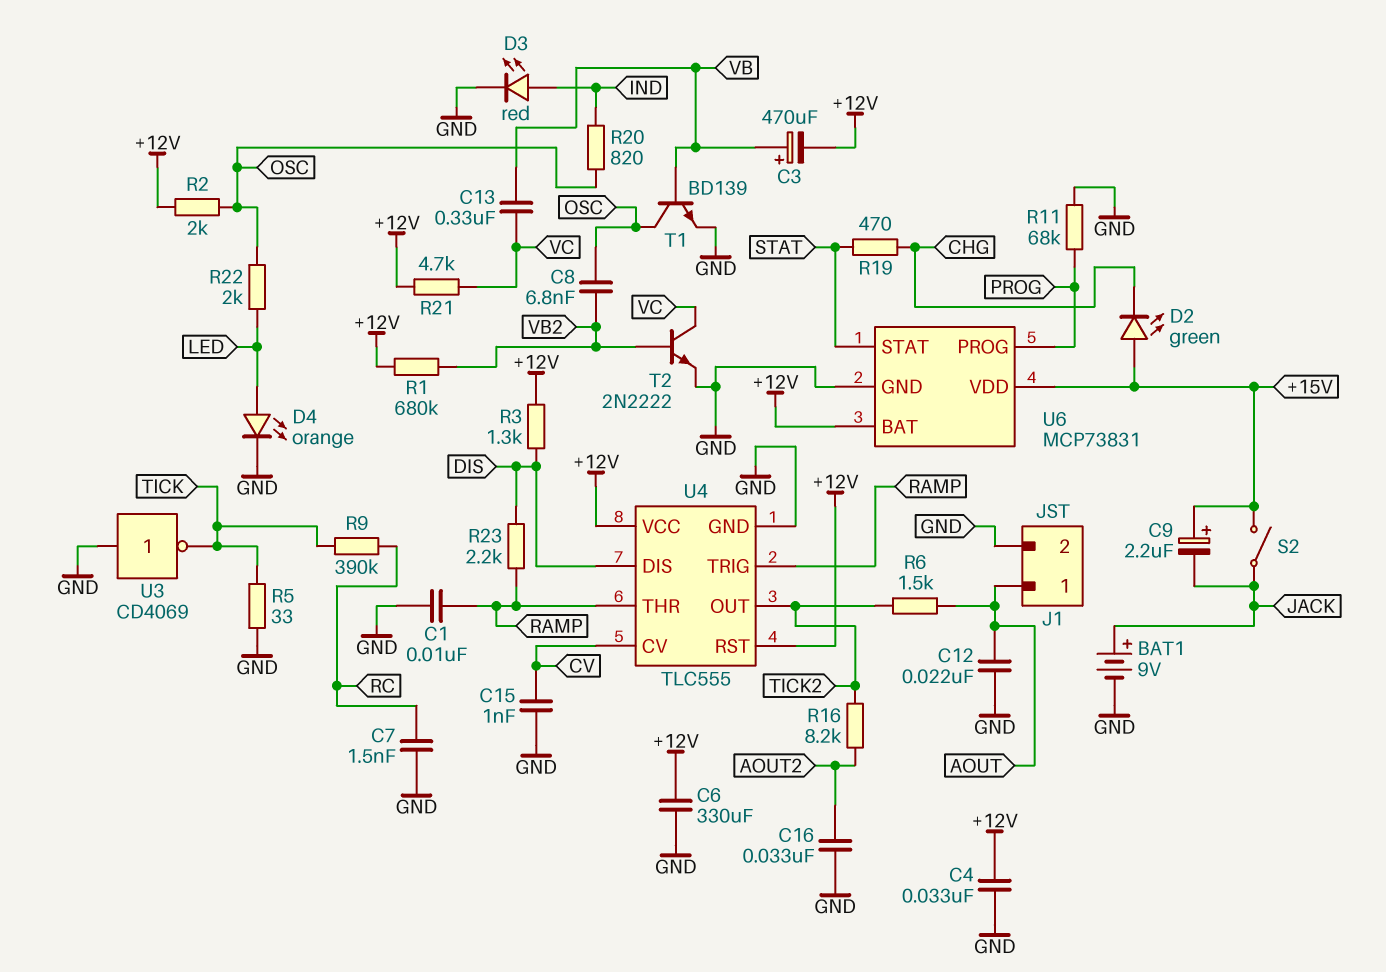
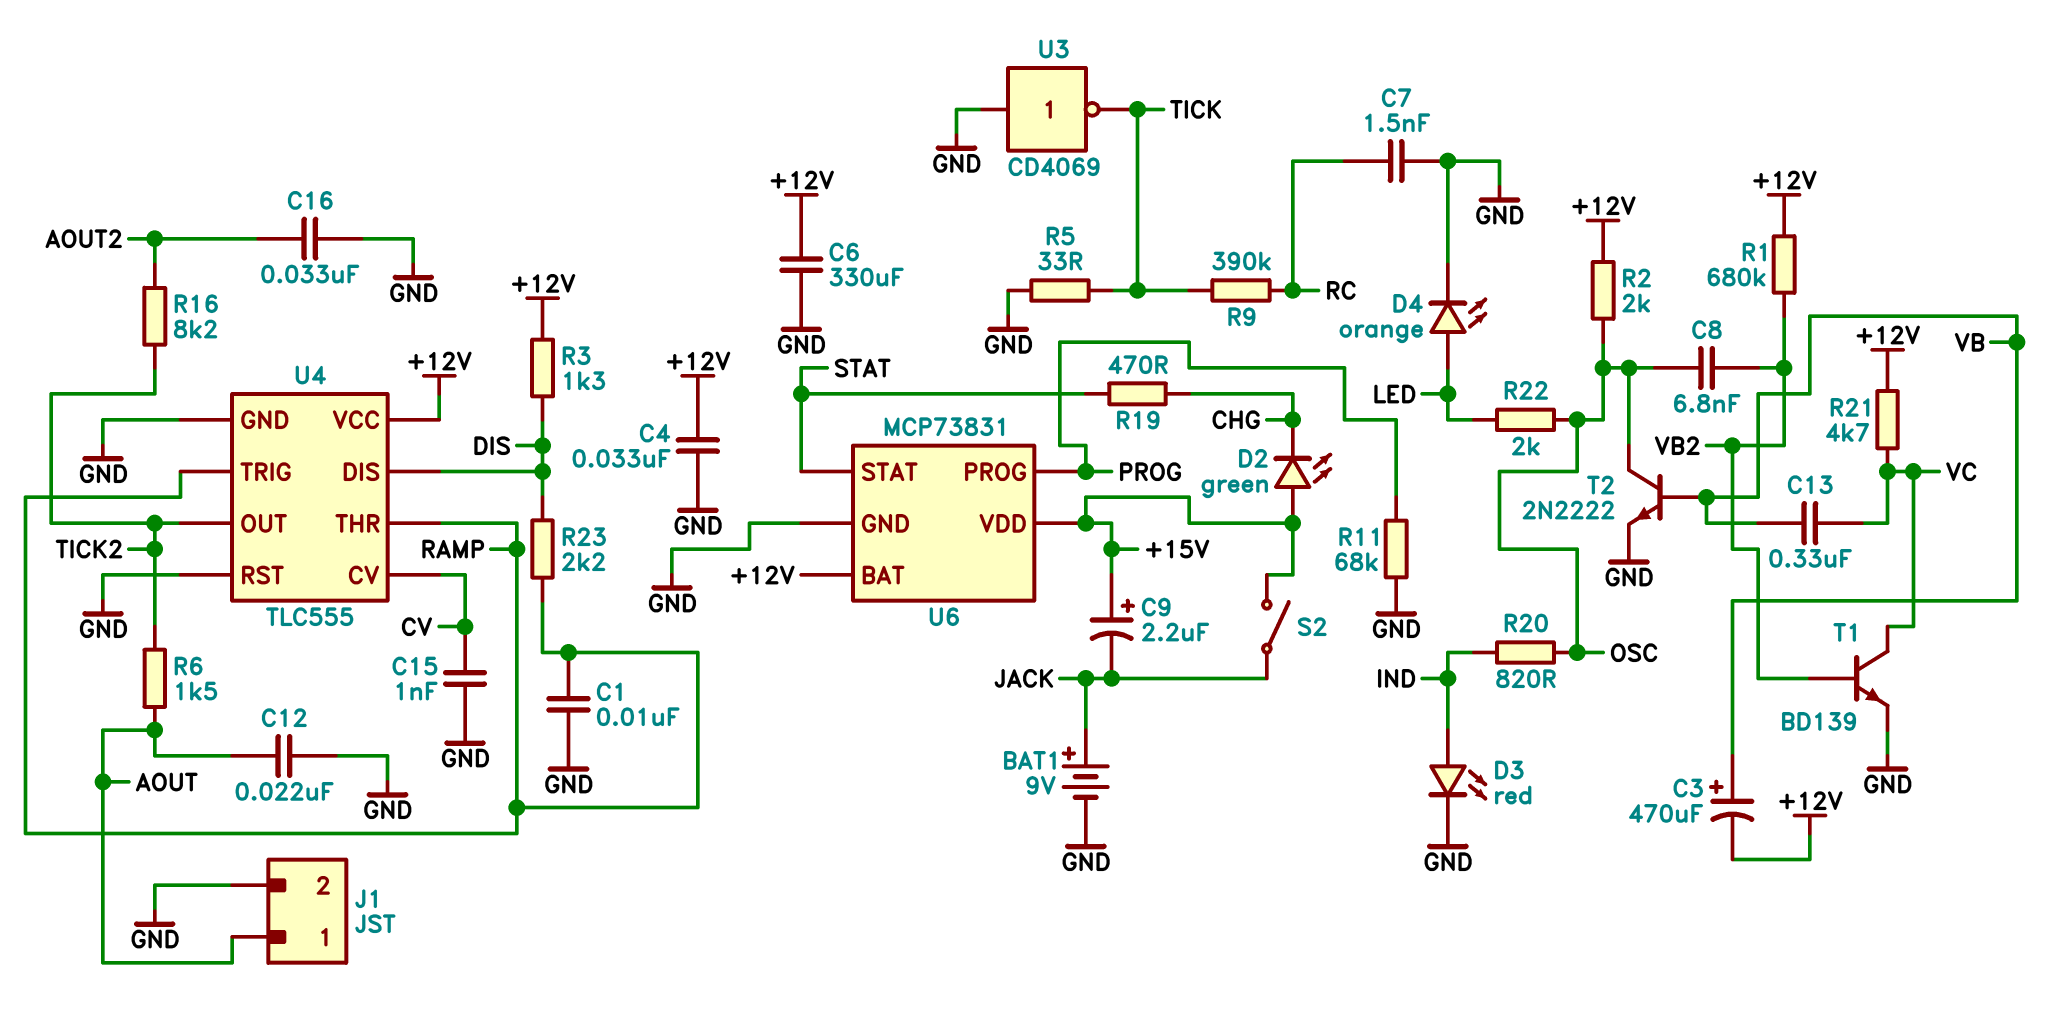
T1: NPN BD139 (B VB, C OSC, E GND) -> NPN BD139 (B VB2, C VC, E GND)
T2: NPN 2N2222 (B VB2, C VC, E GND) -> NPN 2N2222 (B VB, C OSC, E GND)
U4 pin RST: +12V -> GND

